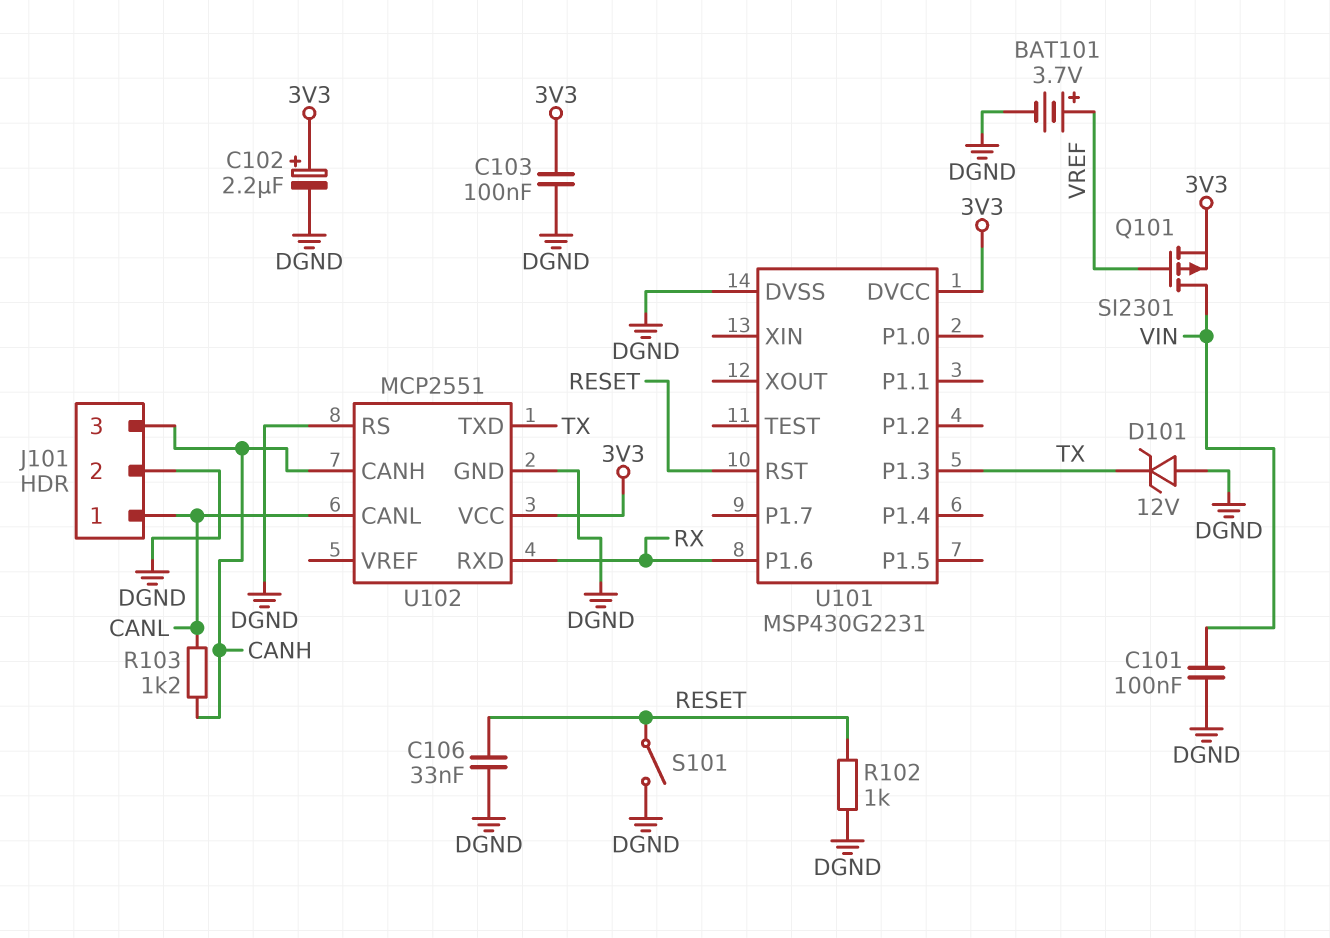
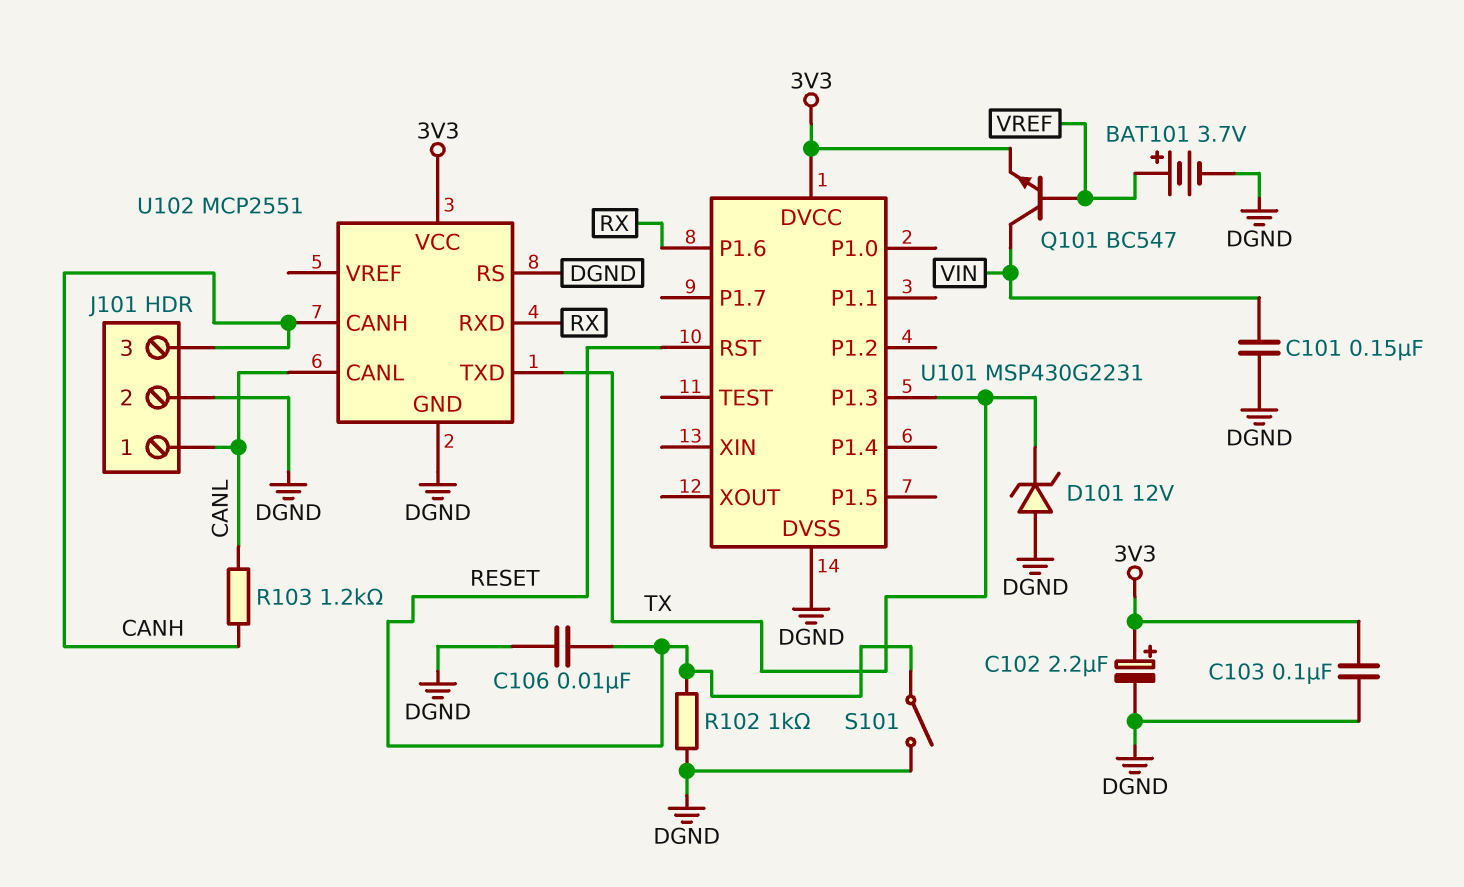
C101: 100nF (DGND, VIN) -> 150nF (DGND, VIN)
C106: 33nF (DGND, RESET) -> 10nF (DGND, RESET)
Q101: PMOS SI2301 (G VREF, D VIN, S 3V3) -> NPN BC547 (B VREF, C VIN, E 3V3)

